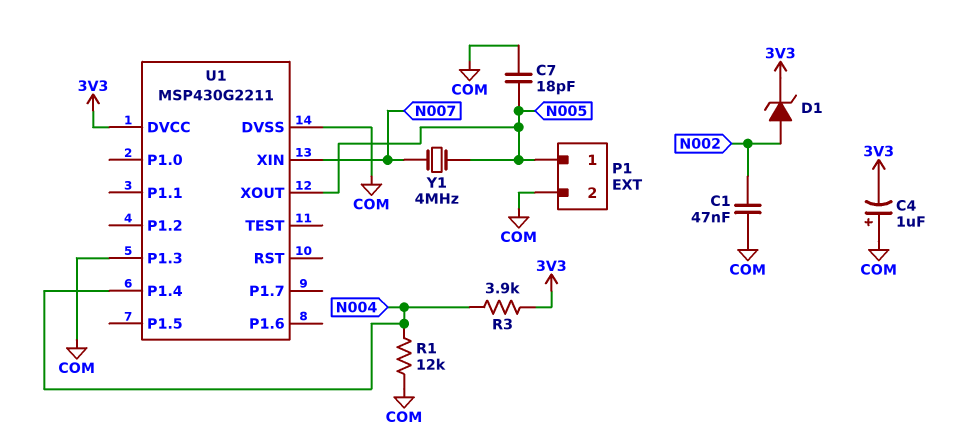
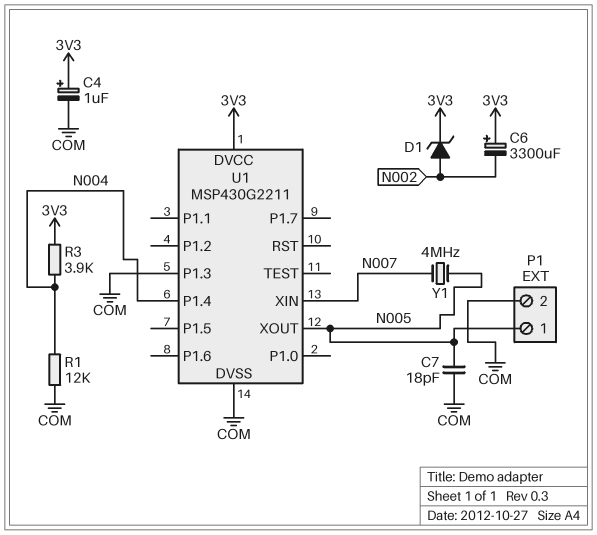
C1: 47nF (COM, N002) -> none
C4: 1uF (plus COM, minus 3V3) -> 1uF (plus 3V3, minus COM)
C6: none -> 3300uF (plus 3V3, minus N002)

